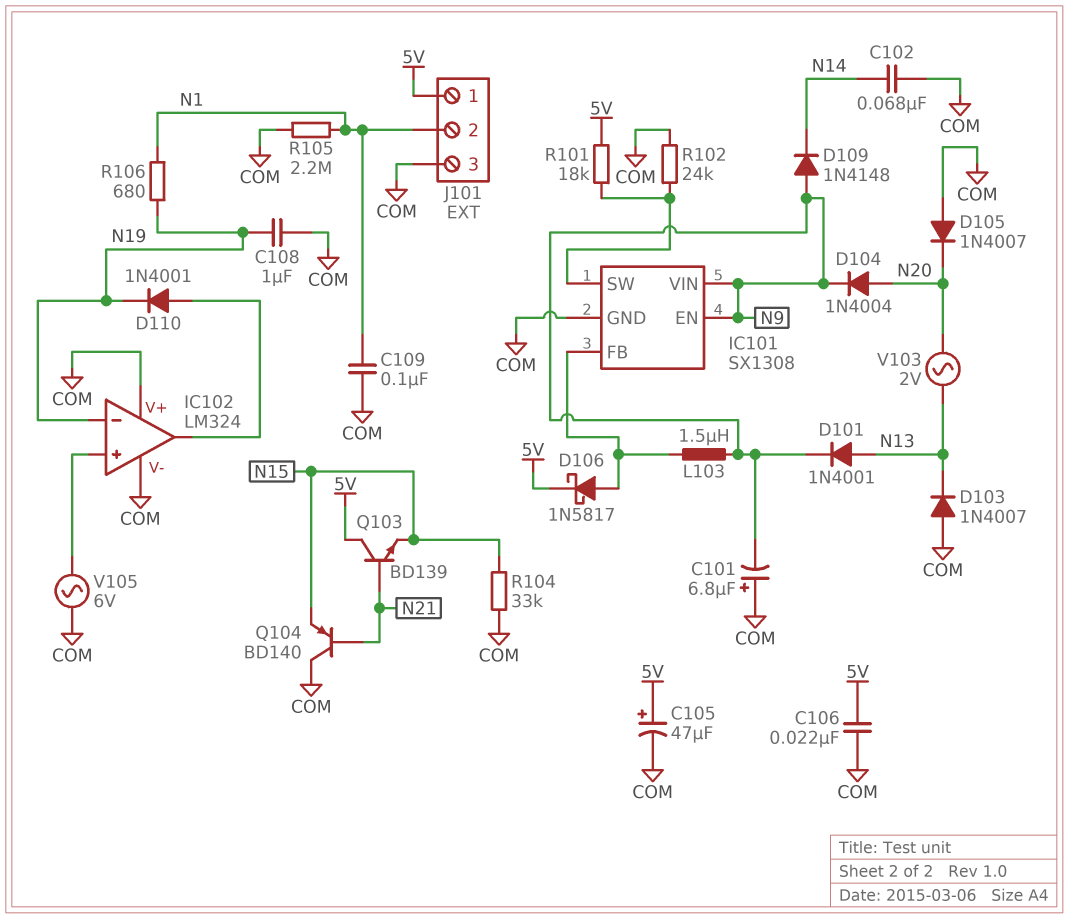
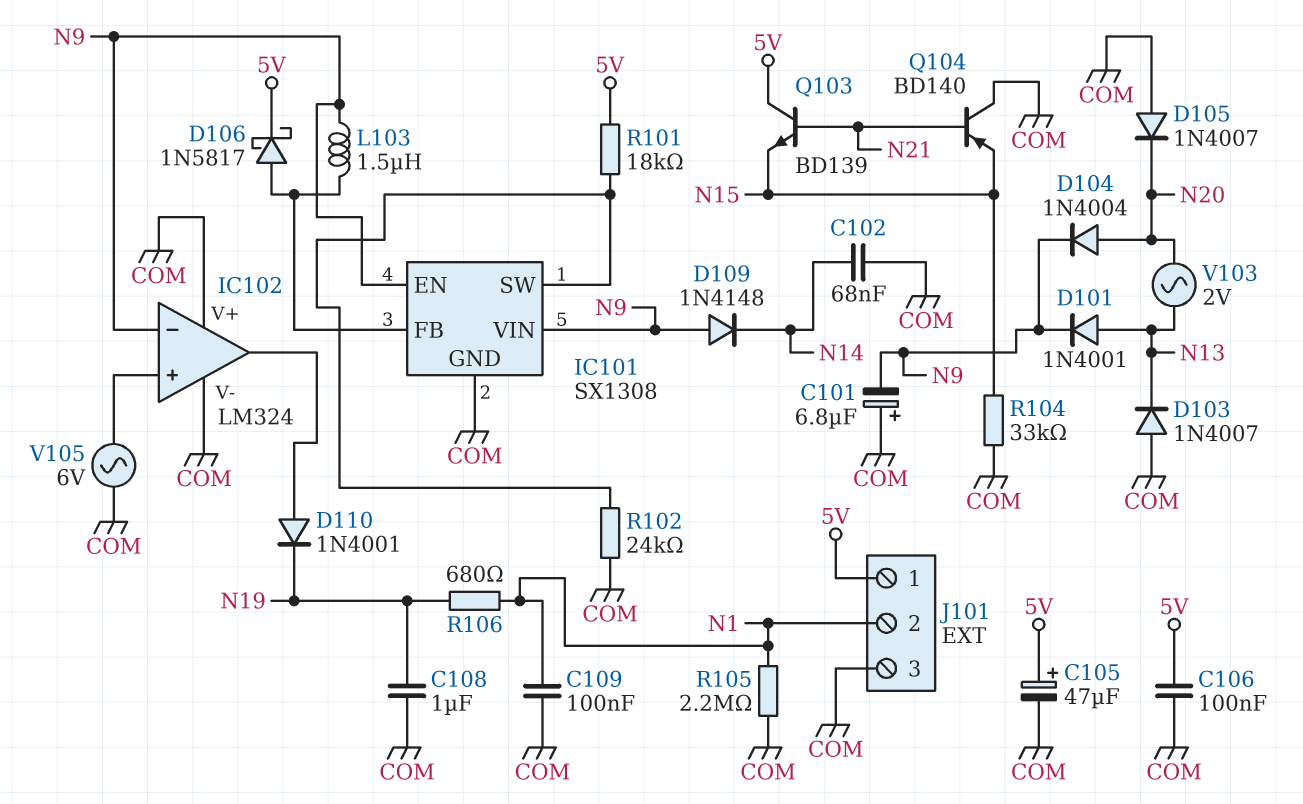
C106: 22nF (5V, COM) -> 100nF (5V, COM)
IC102 pin in-: N19 -> N9

